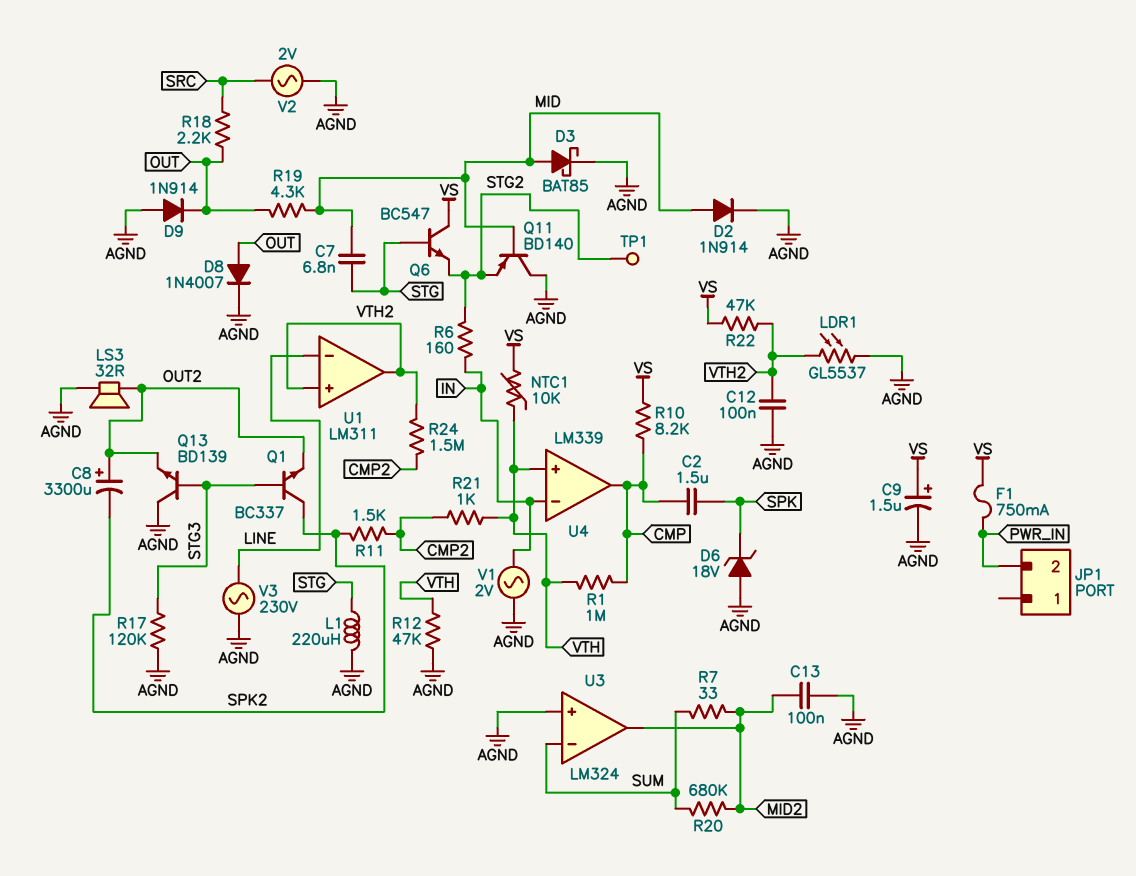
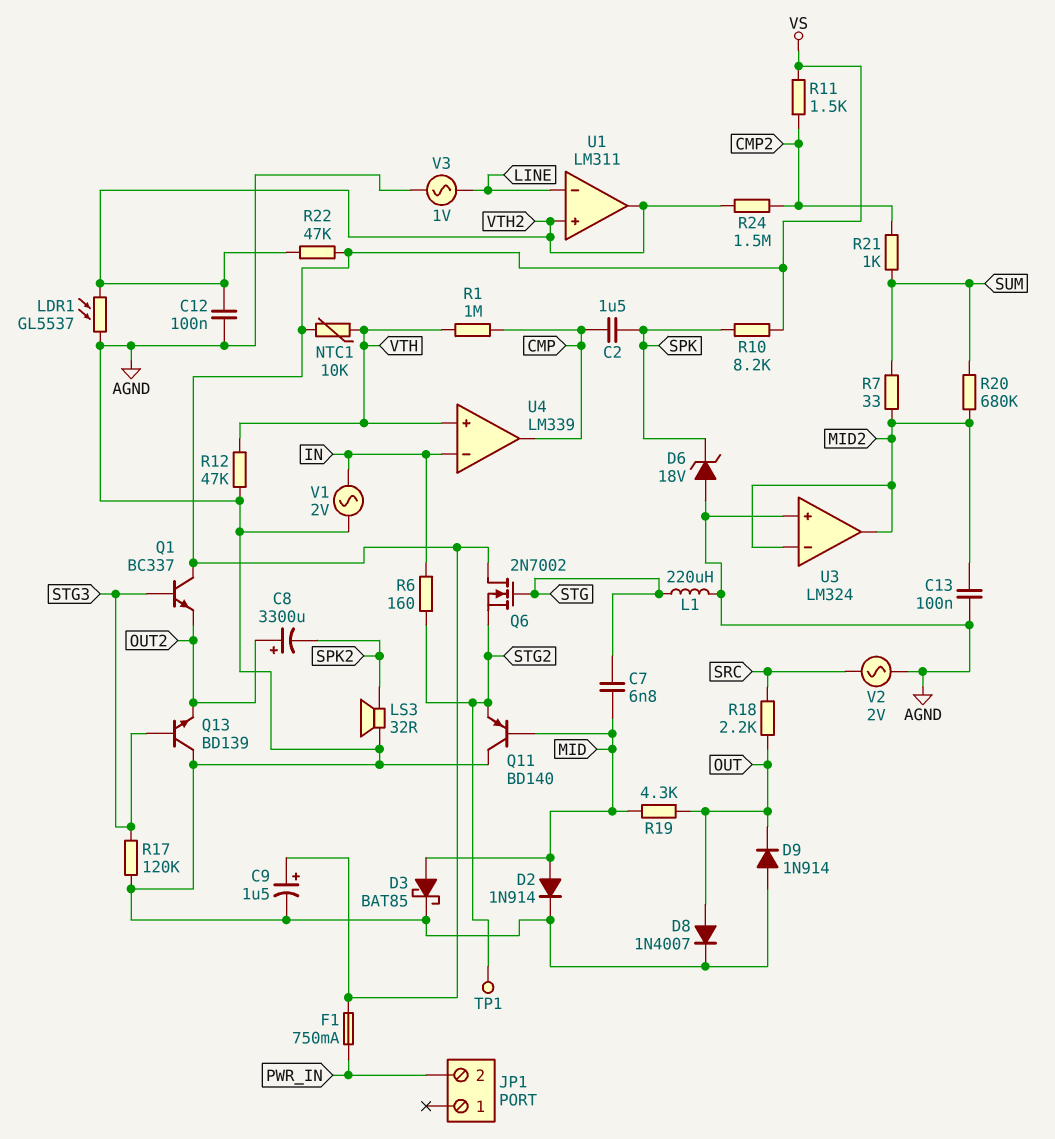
LS3: speaker 32R (AGND, OUT2) -> speaker 32R (AGND, SPK2)
Q1: NPN BC337 (B STG3, C SPK2, E OUT2) -> NPN BC337 (B STG3, C VS, E OUT2)
Q6: NPN BC547 (B STG, C VS, E STG2) -> NMOS 2N7002 (G STG, D VS, S STG2)
R10: 8.2k (CMP, VS) -> 8.2k (SPK, VS)
R11: 1.5k (CMP2, SPK2) -> 1.5k (CMP2, VS)
R21: 1k (CMP2, VTH) -> 1k (CMP2, SUM)
U3 pin in-: SUM -> MID2
V3: AC 230V (AGND, LINE) -> AC 1V (AGND, LINE)

